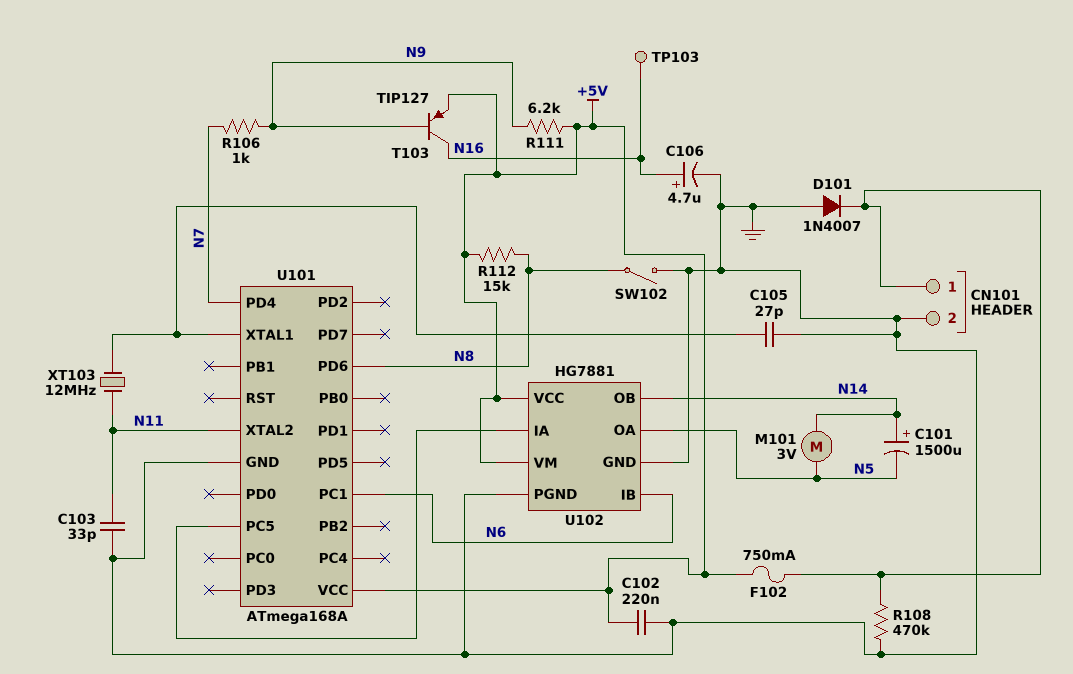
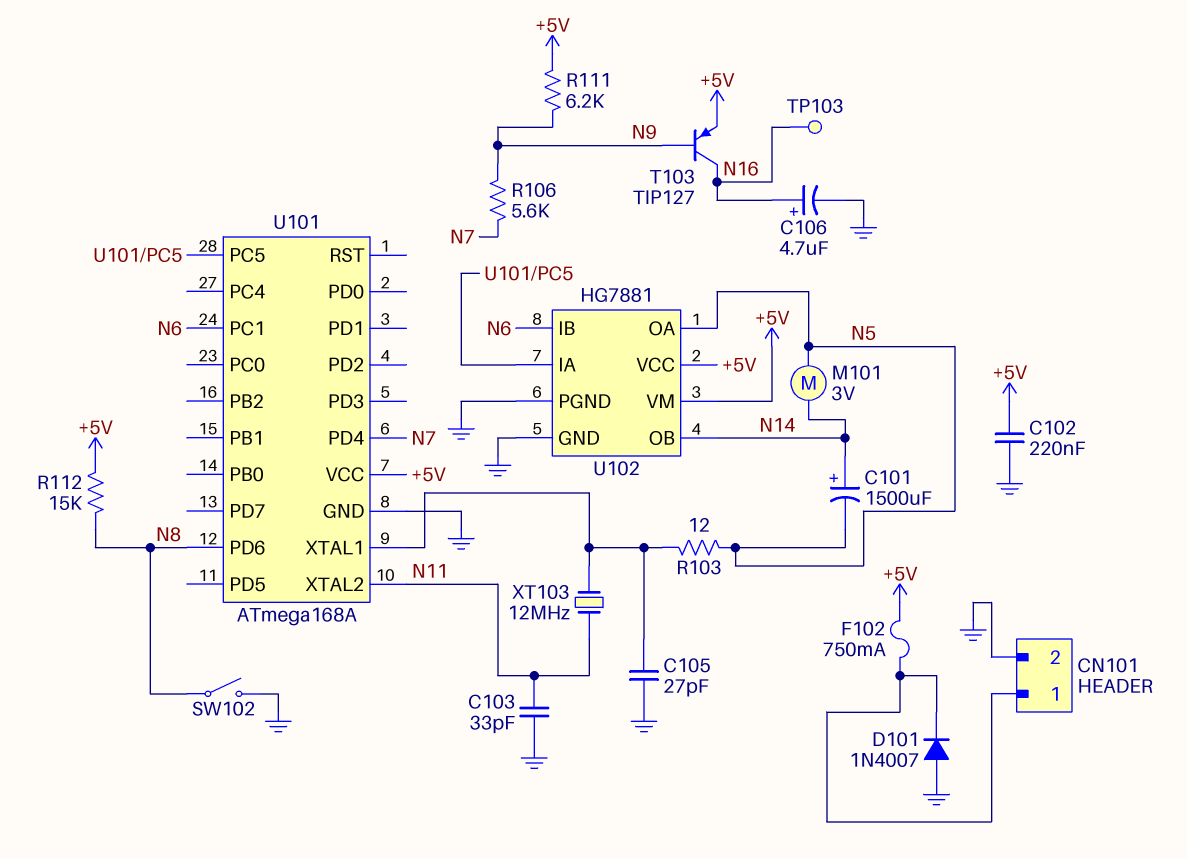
R103: none -> 12 (N5, U101/XTAL1)
R106: 1k (N7, N9) -> 5.6k (N7, N9)
R108: 470k (CN101/1, GND) -> none

